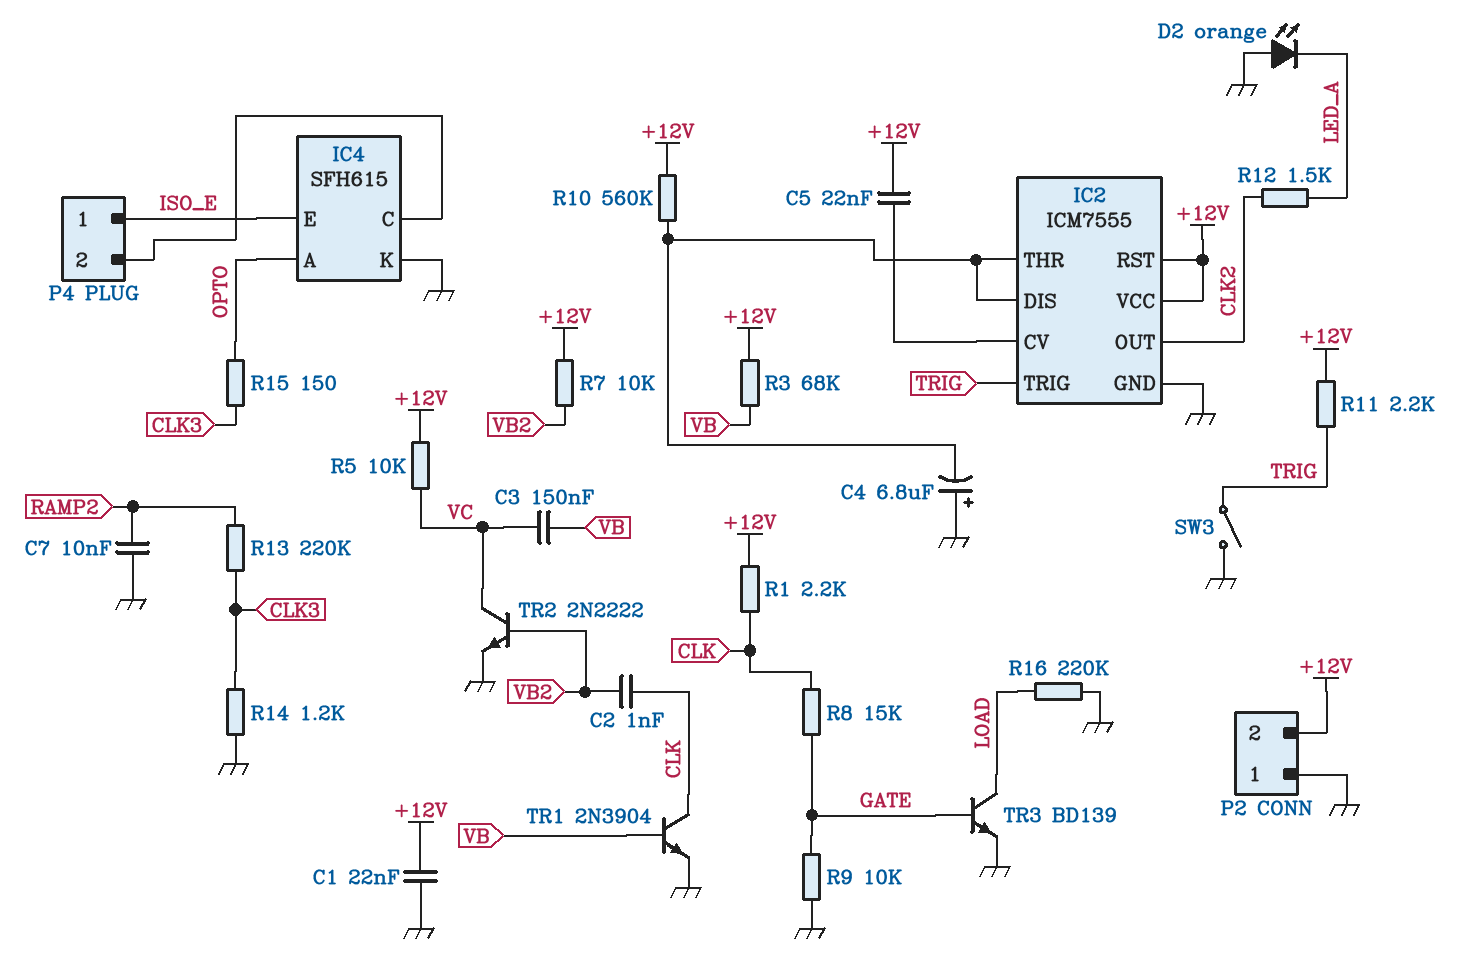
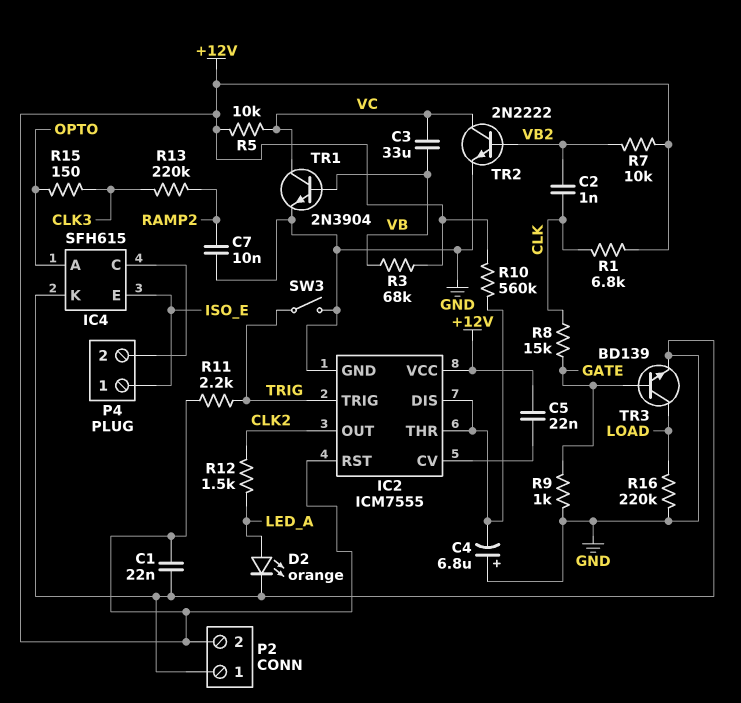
C3: 150nF (VB, VC) -> 33uF (VB, VC)
D2: LED orange (A GND, K LED_A) -> LED orange (A LED_A, K GND)
R1: 2.2k (+12V, CLK) -> 6.8k (+12V, CLK)
R9: 10k (GATE, GND) -> 1k (GATE, GND)
R14: 1.2k (CLK3, GND) -> none
TR1: NPN 2N3904 (B VB, C CLK, E GND) -> NPN 2N3904 (B VB, C VC, E GND)

